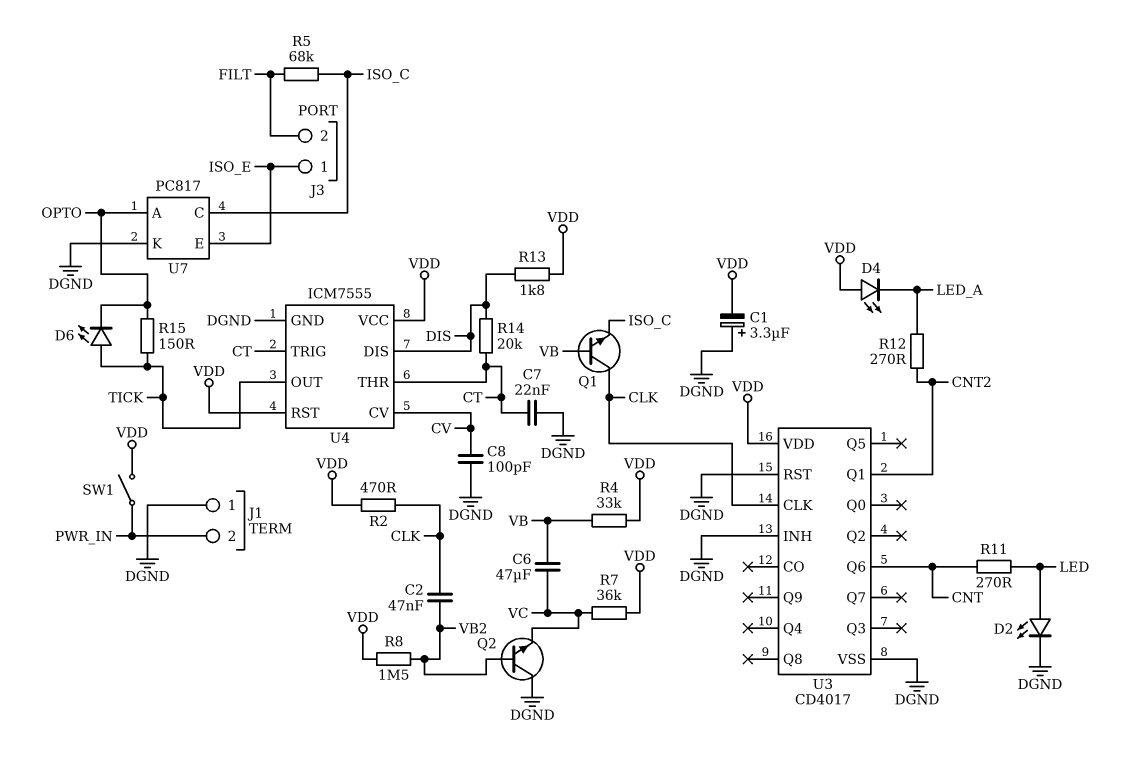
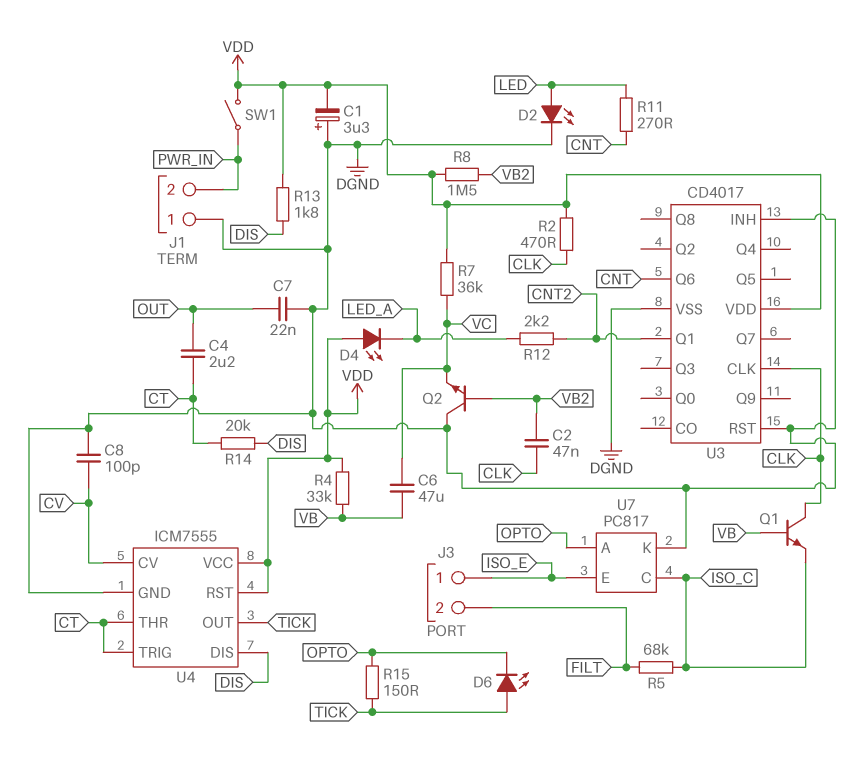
C4: none -> 2.2uF (CT, OUT)
C7: 22nF (CT, DGND) -> 22nF (DGND, OUT)
R12: 270 (CNT2, LED_A) -> 2.2k (CNT2, LED_A)

